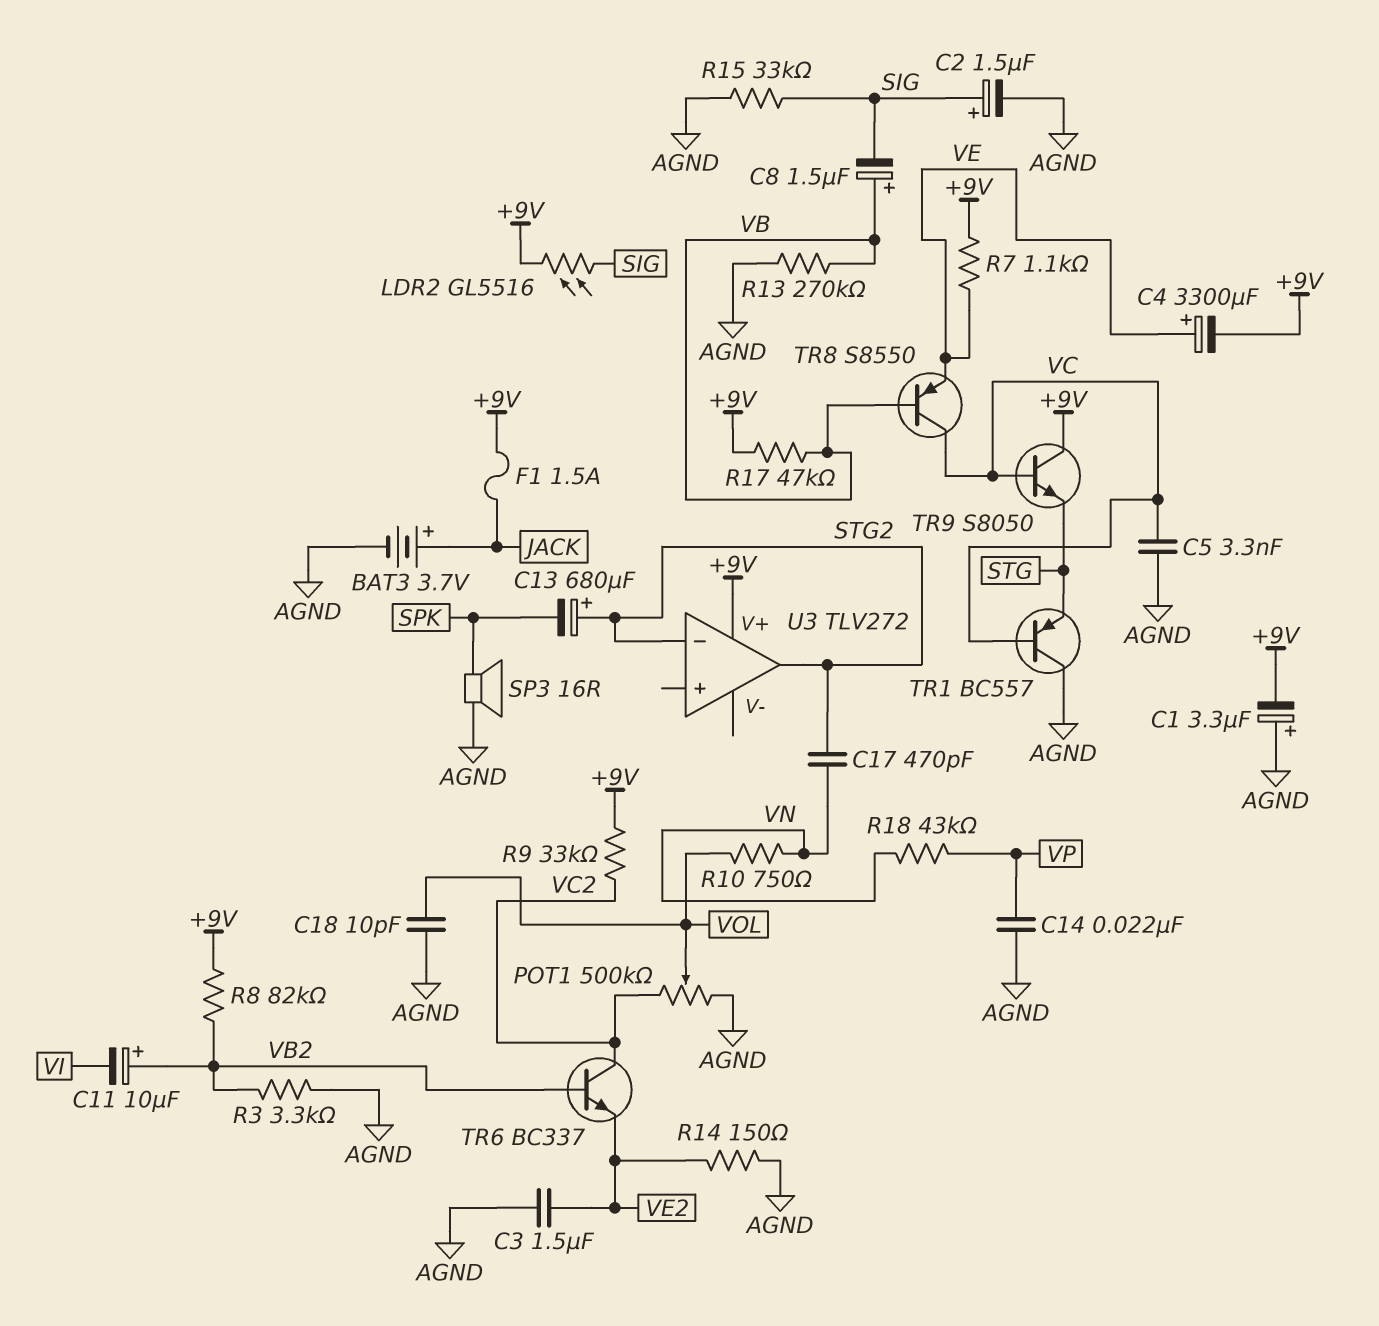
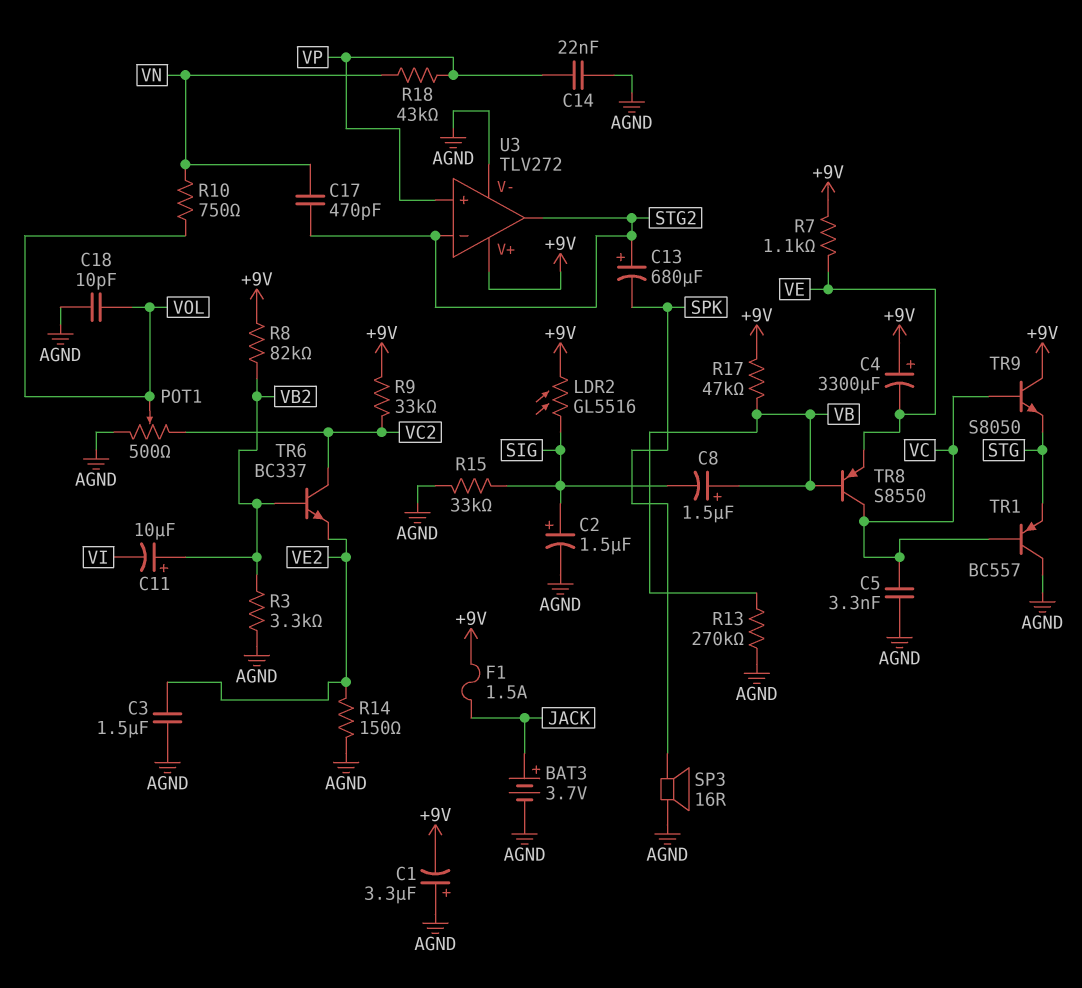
C4: 3300uF (plus VE, minus +9V) -> 3300uF (plus +9V, minus VE)
POT1: 500k (AGND, VC2, wiper VOL) -> 500 (AGND, VC2, wiper VOL)
U3 pin V-: none -> AGND
U3 pin in+: none -> VP

